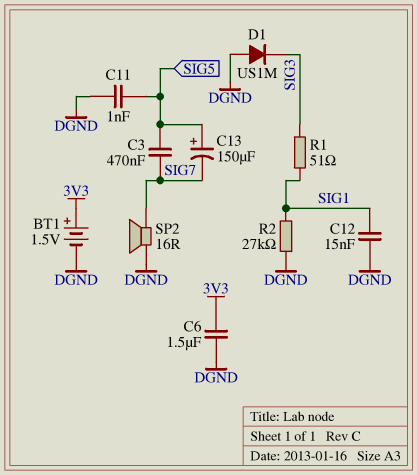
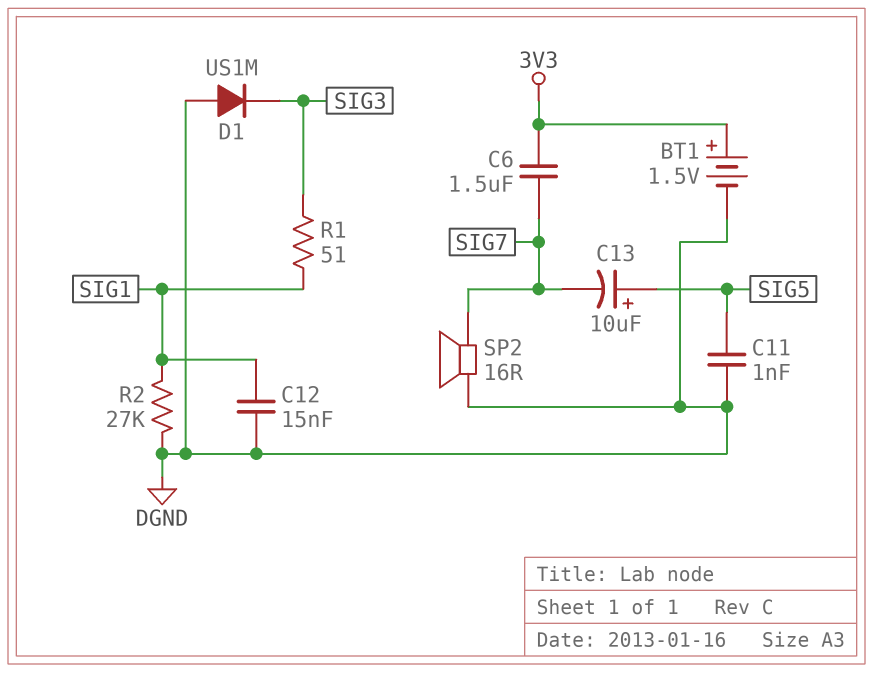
C3: 470nF (SIG5, SIG7) -> none
C6: 1.5uF (3V3, DGND) -> 1.5uF (3V3, SIG7)
C13: 150uF (plus SIG5, minus SIG7) -> 10uF (plus SIG5, minus SIG7)

